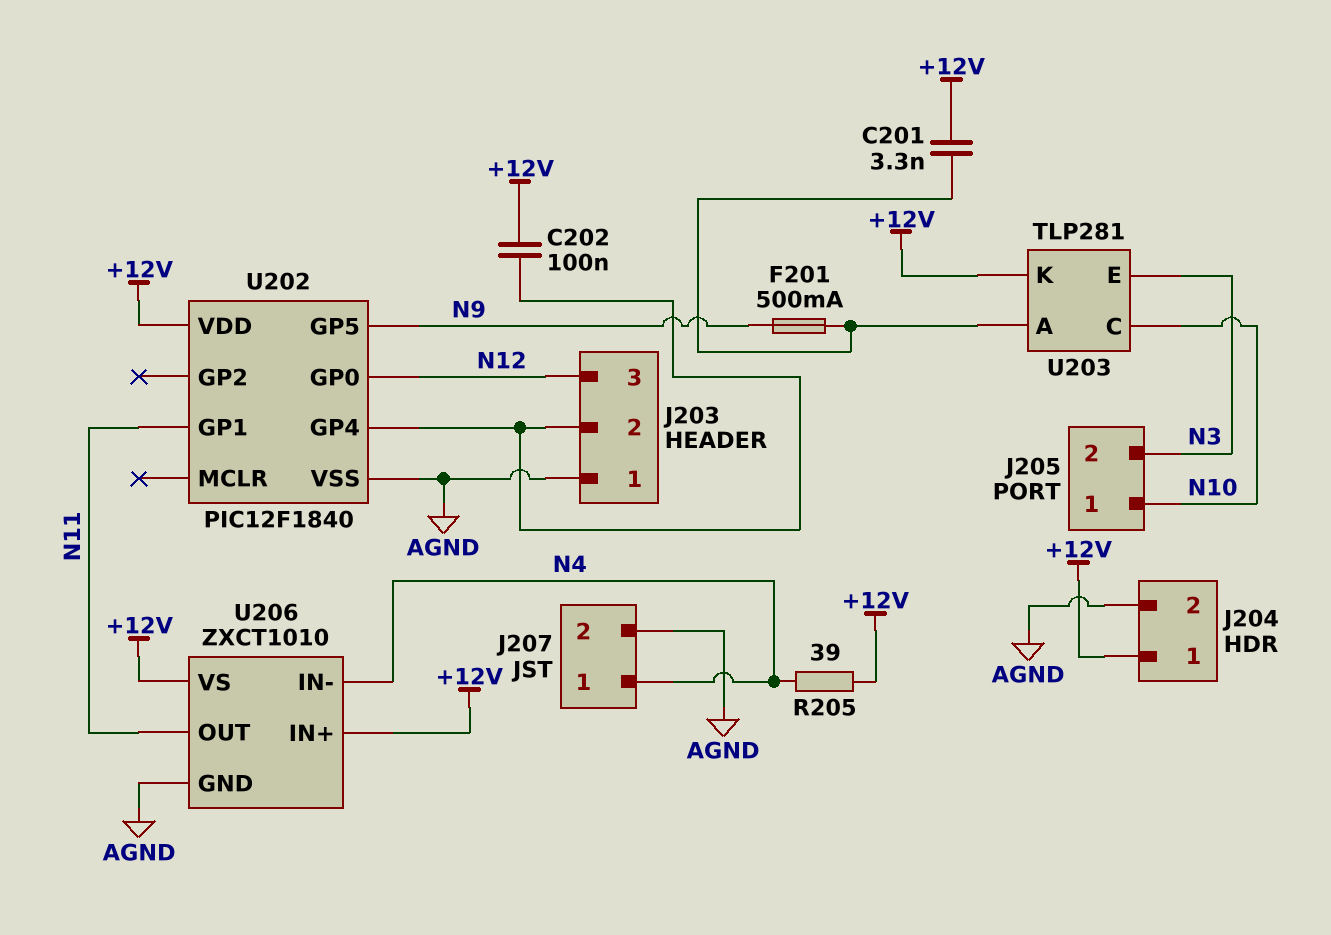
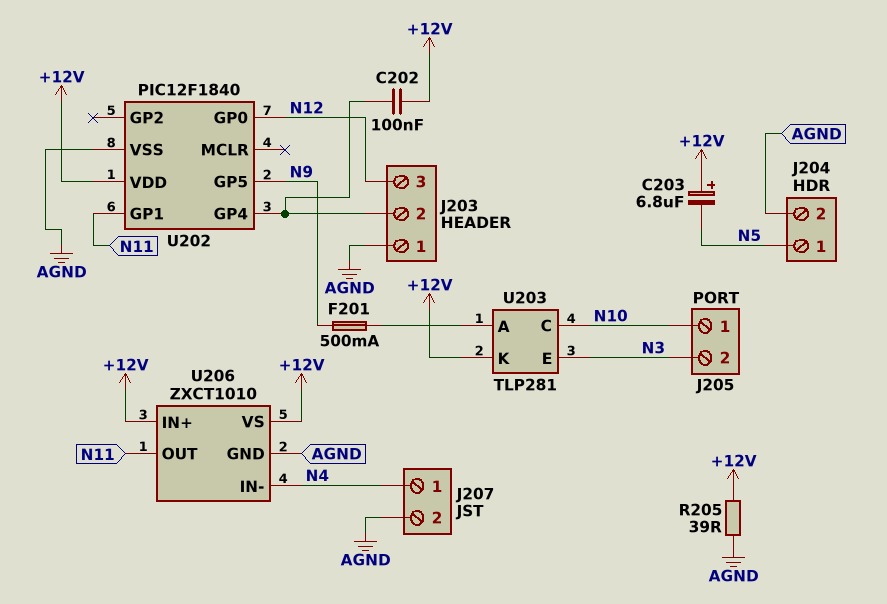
C201: 3.3nF (+12V, U203/A) -> none
C203: none -> 6.8uF (plus +12V, minus N5)
J204 pin 1: +12V -> N5
R205: 39 (+12V, N4) -> 39 (+12V, AGND)

